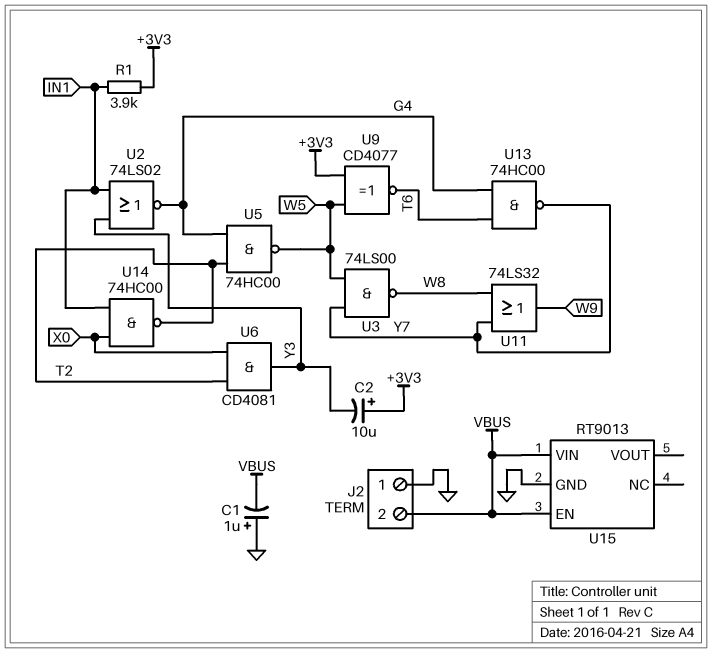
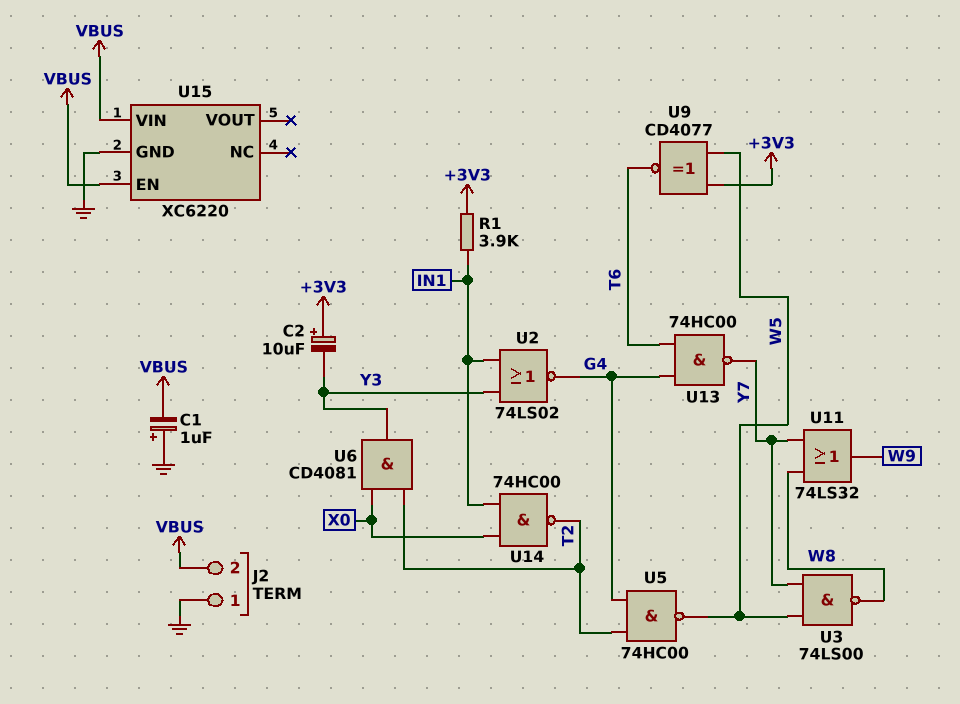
U15: RT9013 -> XC6220

